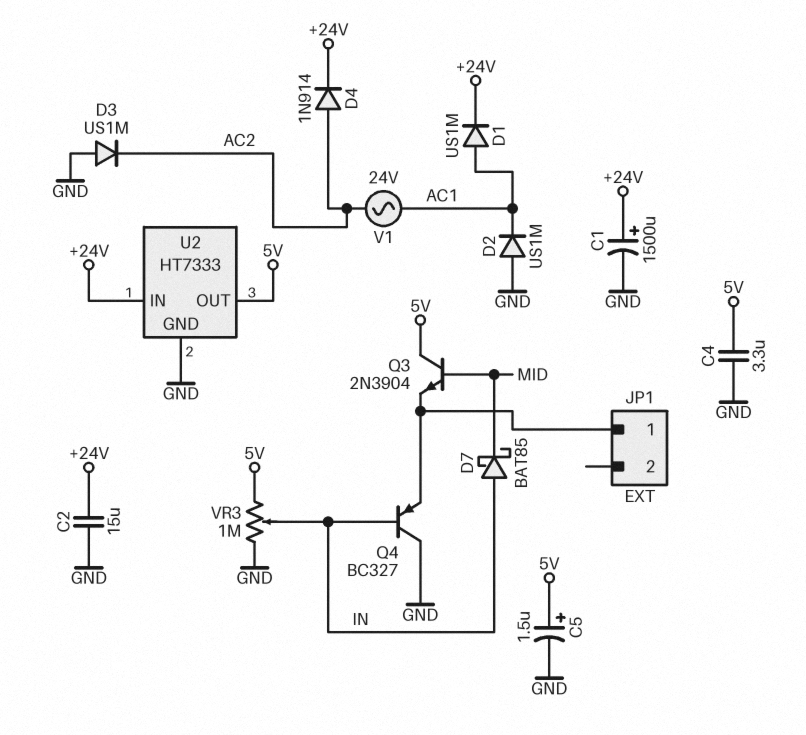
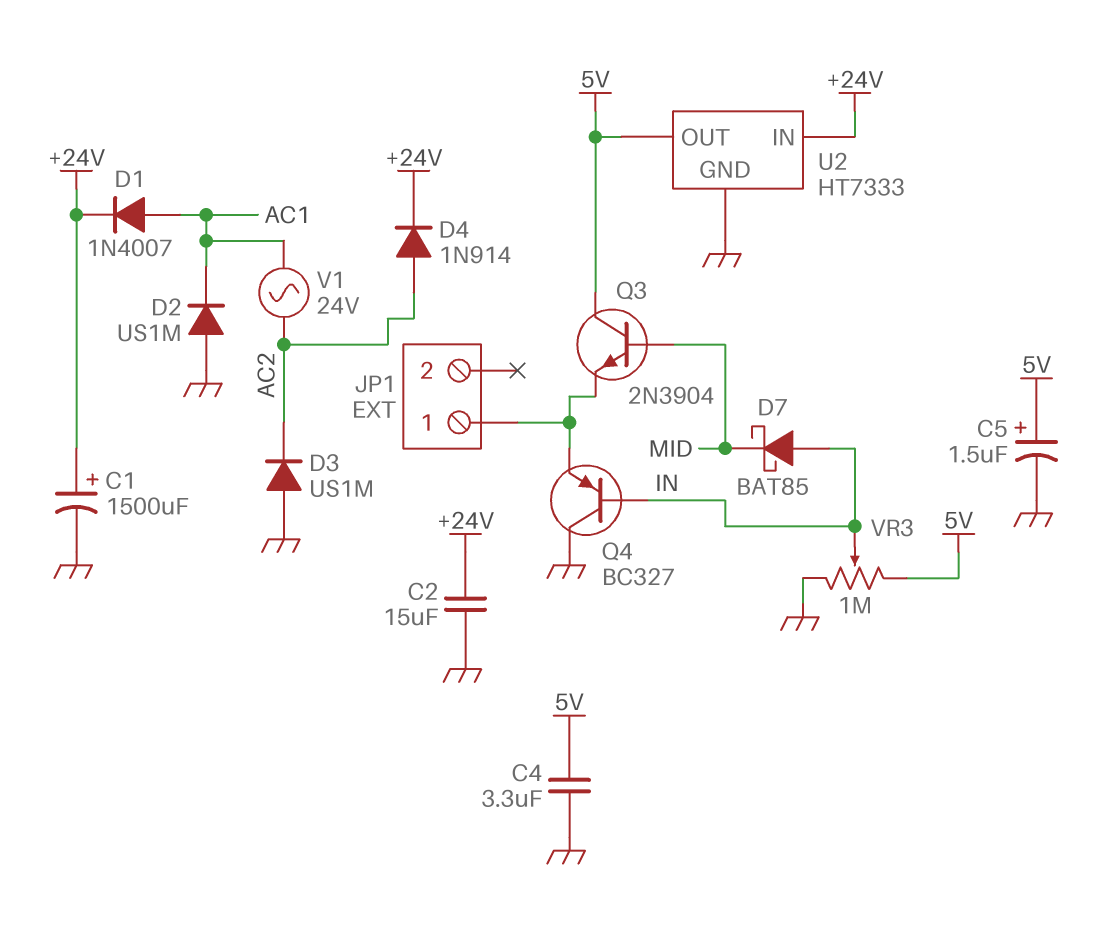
D1: diode US1M (A AC1, K +24V) -> diode 1N4007 (A AC1, K +24V)

